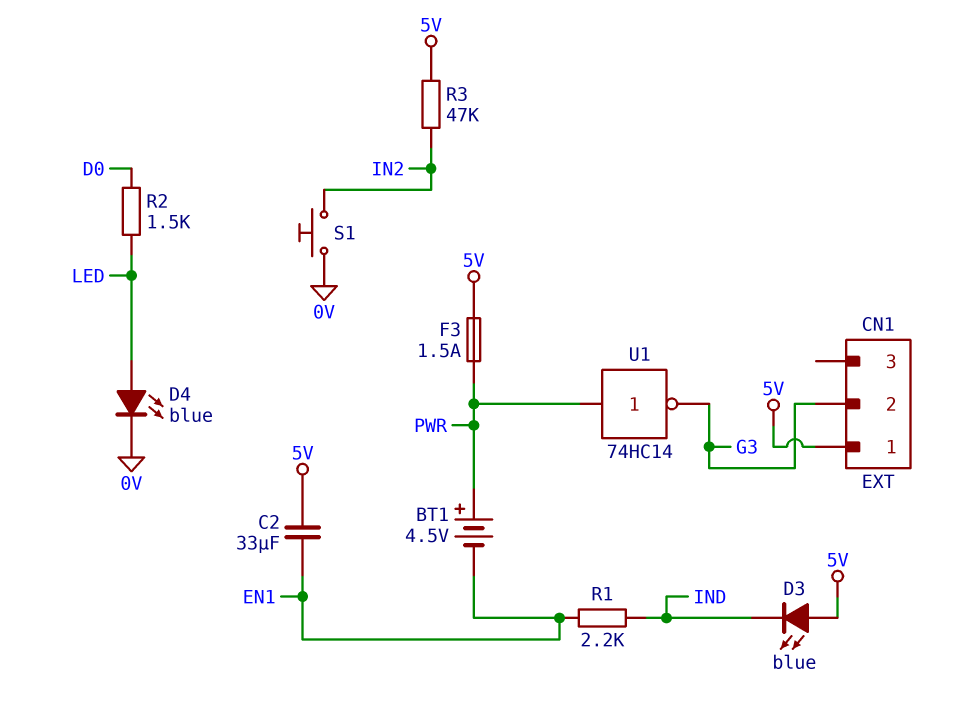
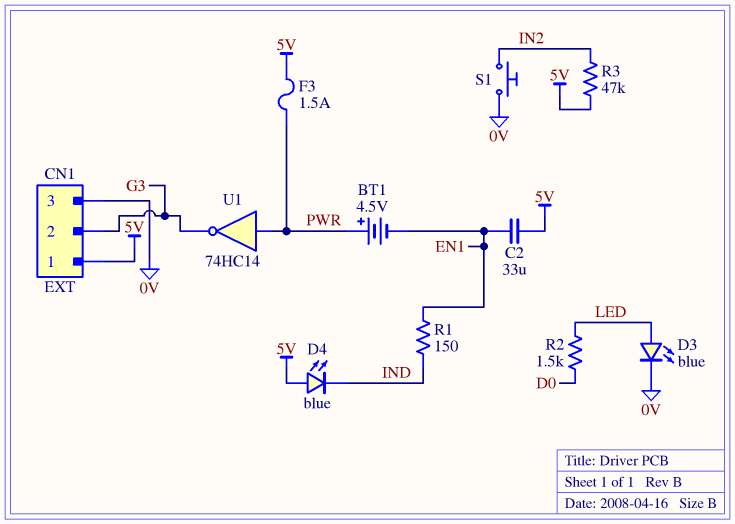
CN1 pin 3: none -> 0V
D3: LED blue (A 5V, K IND) -> LED blue (A LED, K 0V)
D4: LED blue (A LED, K 0V) -> LED blue (A 5V, K IND)
R1: 2.2k (EN1, IND) -> 150 (EN1, IND)

